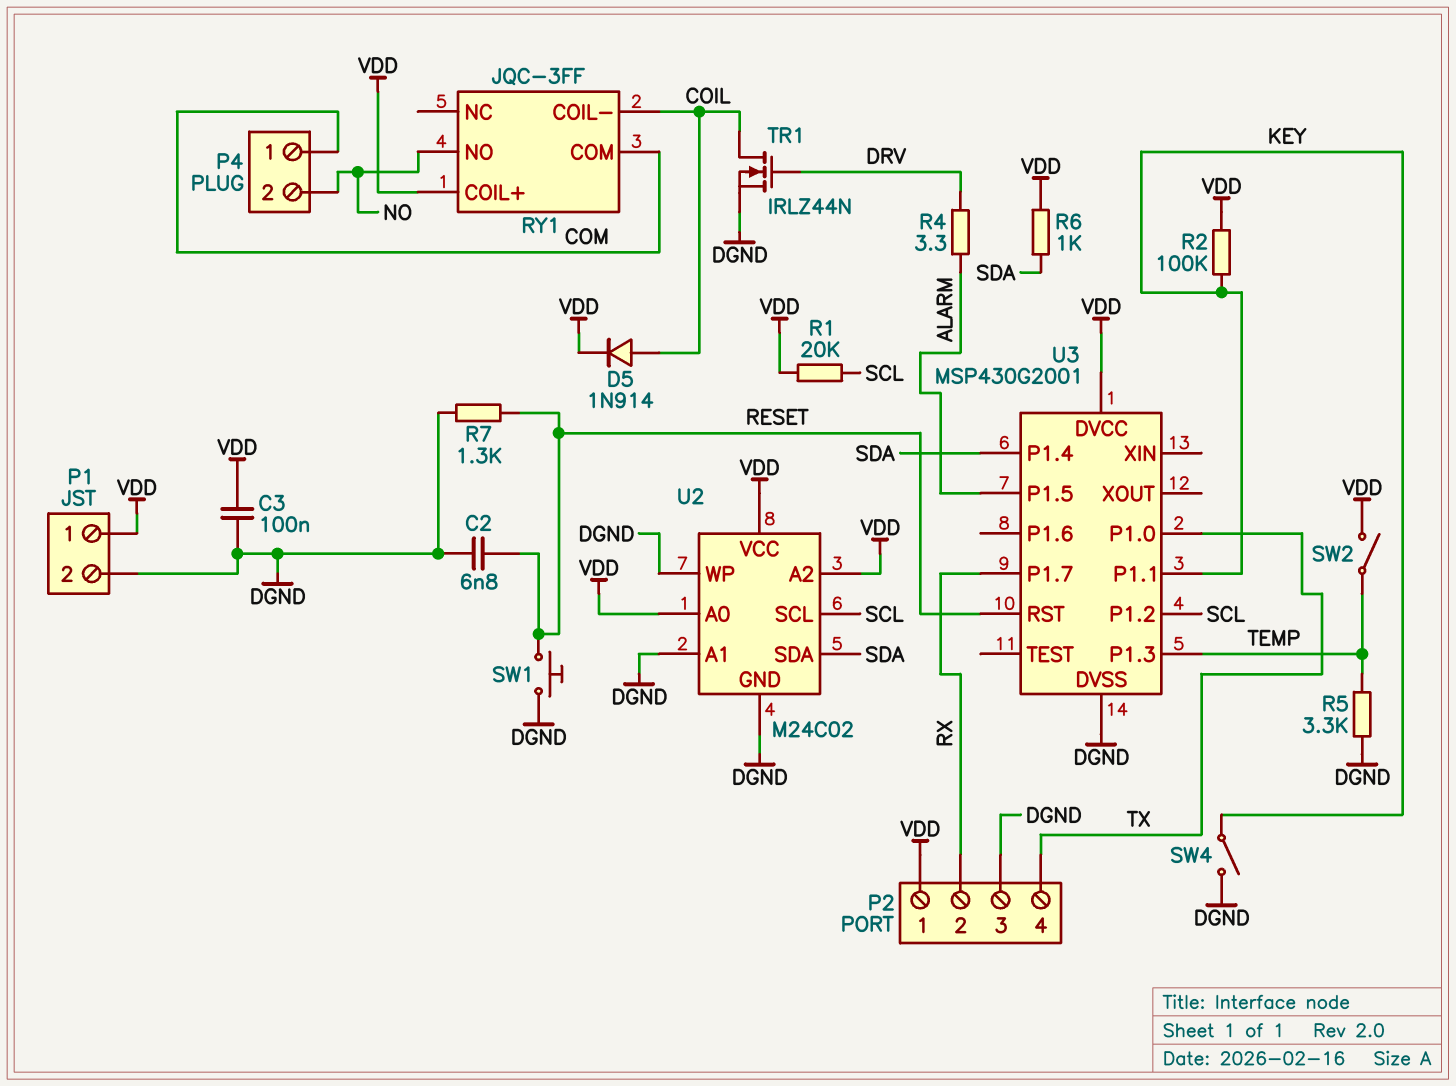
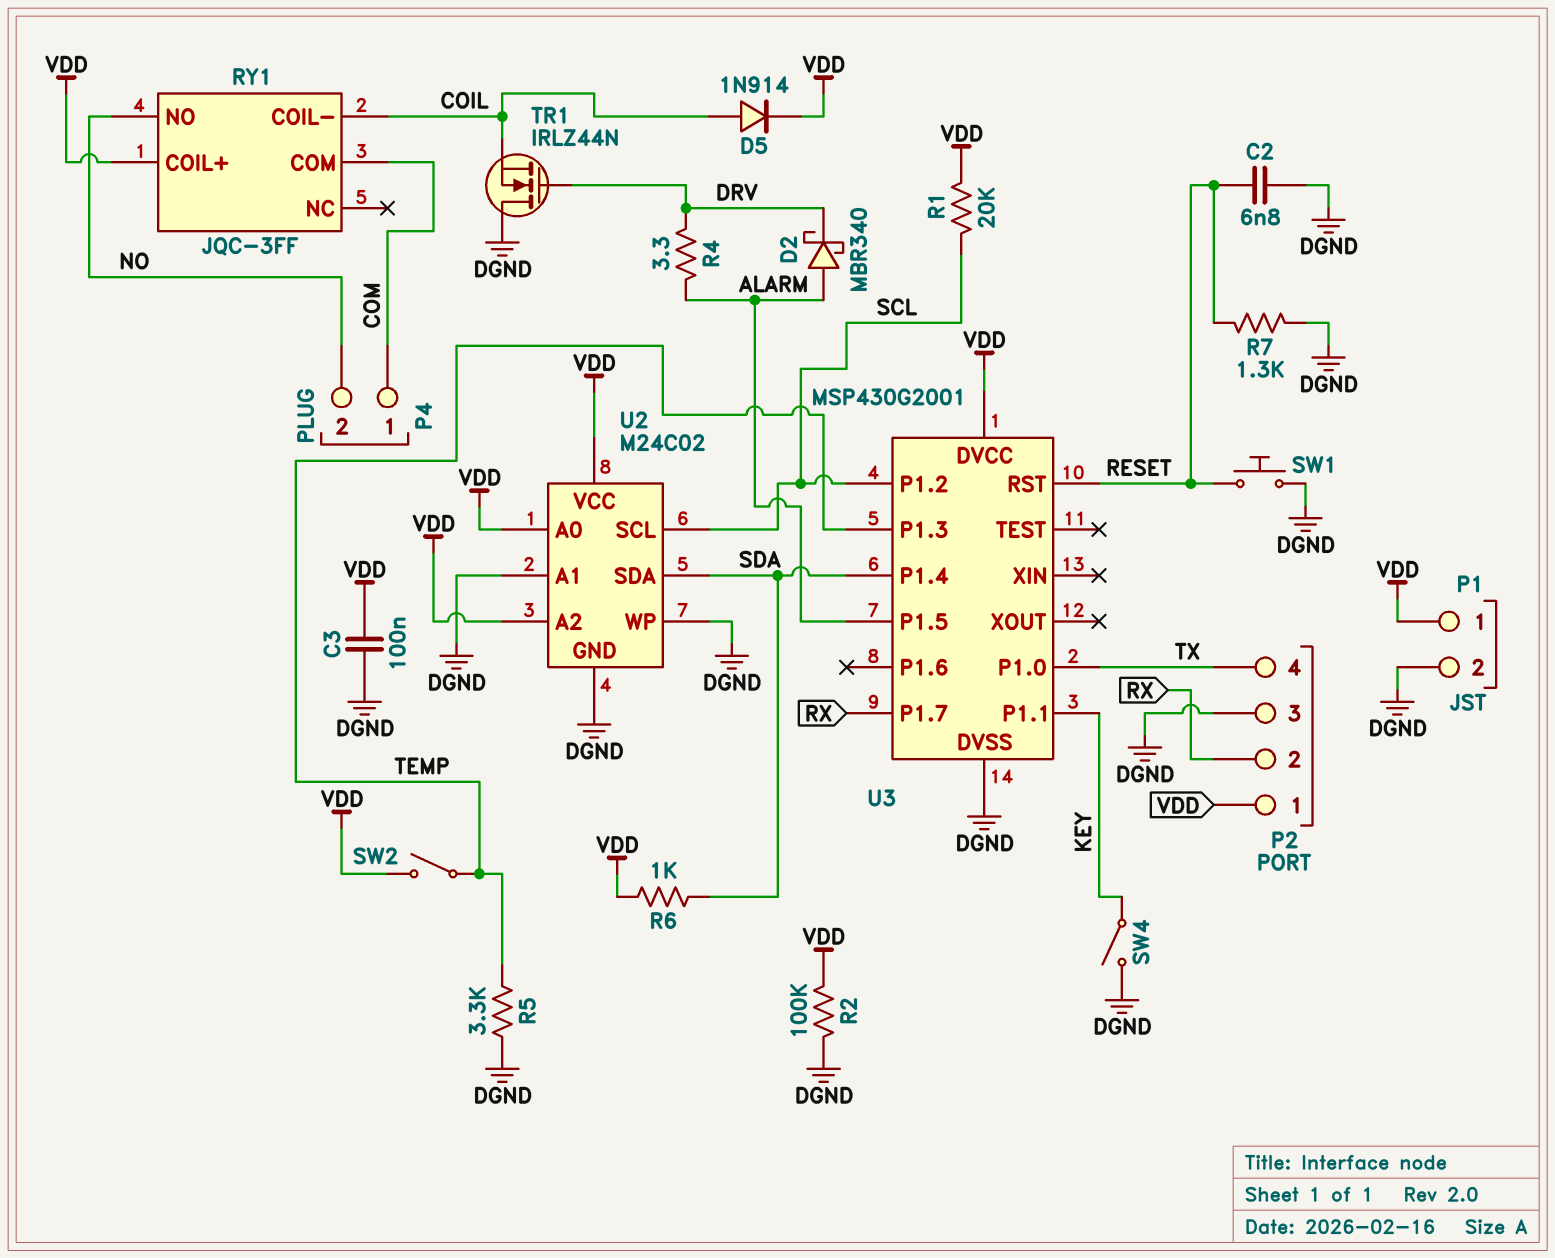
D2: none -> schottky MBR340 (A ALARM, K DRV)
R2: 100k (KEY, VDD) -> 100k (DGND, VDD)
TR1: NMOS IRLZ44N (G DRV, D COIL, S DGND) -> NMOS IRLZ44N (G DRV, D DGND, S COIL)

